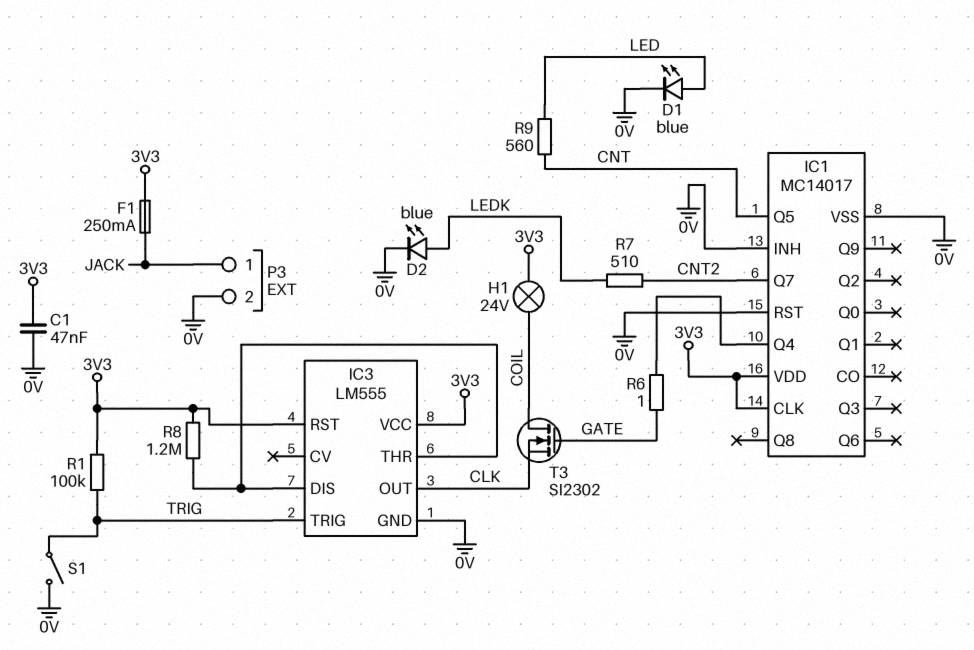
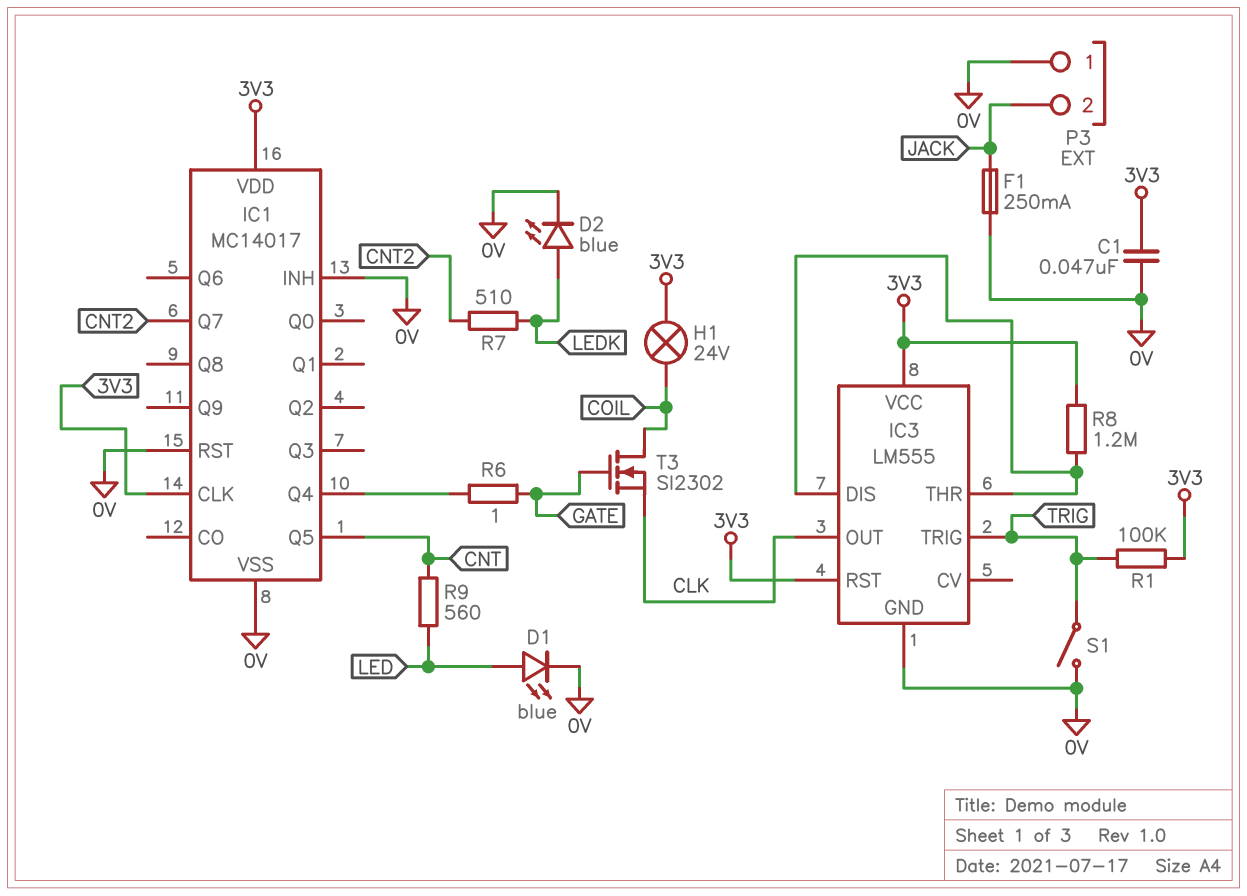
F1: 250mA (3V3, JACK) -> 250mA (0V, JACK)
P3 pin 1: JACK -> 0V
P3 pin 2: 0V -> JACK

